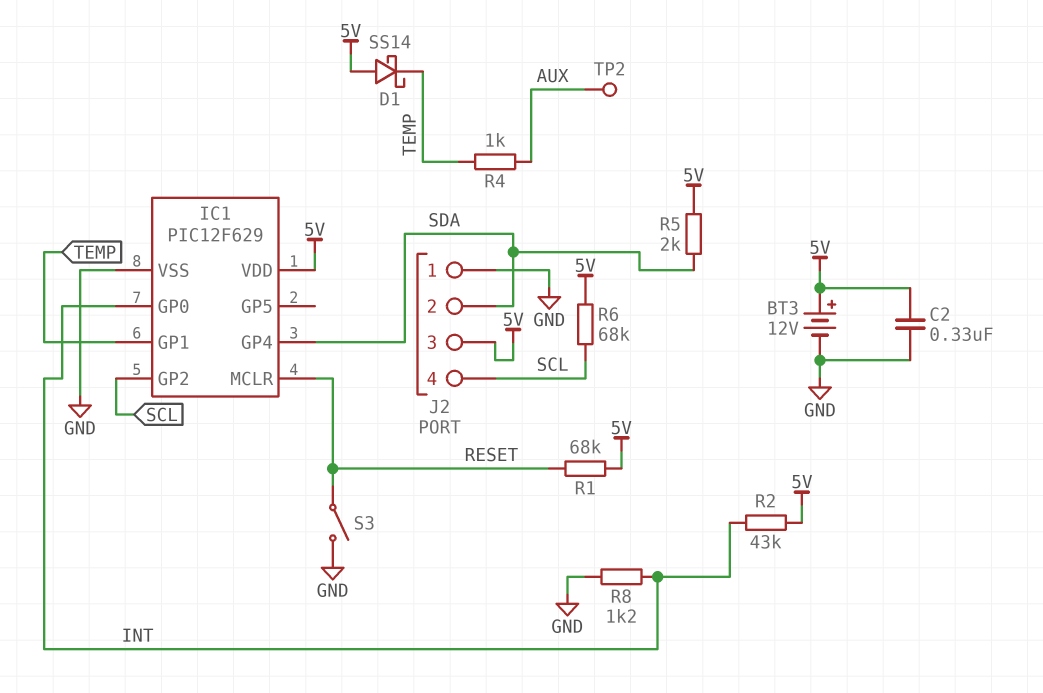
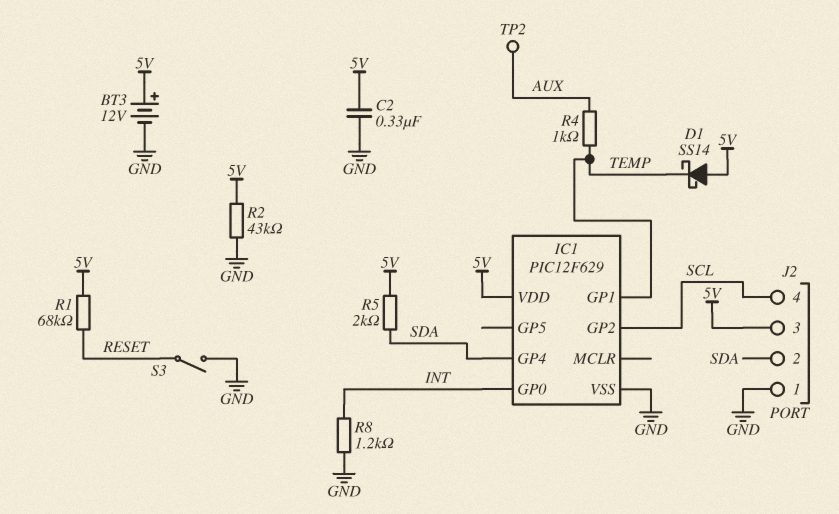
IC1 pin MCLR: RESET -> none
R2: 43k (5V, INT) -> 43k (5V, GND)
R6: 68k (5V, SCL) -> none

